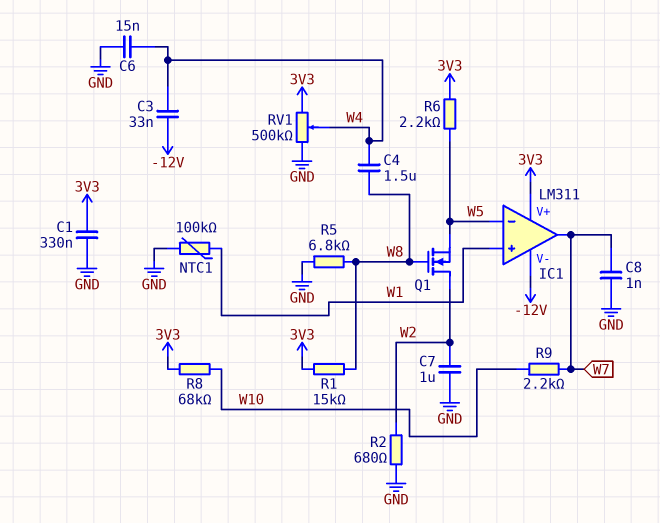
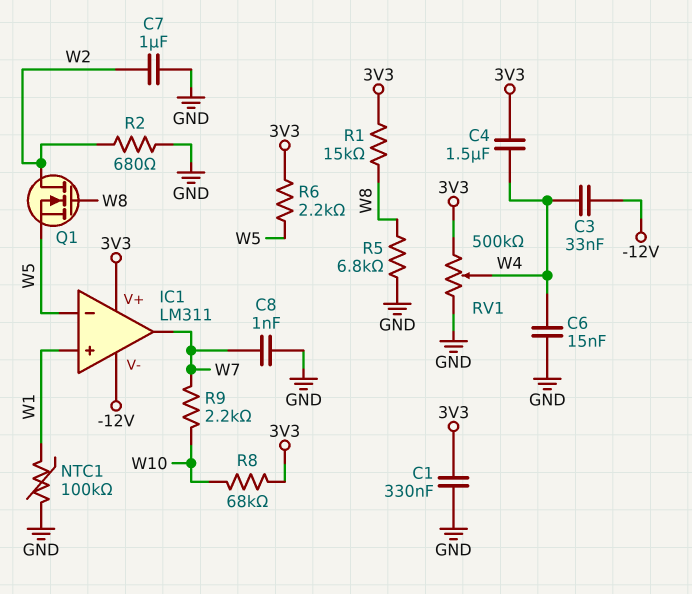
C4: 1.5uF (W4, W8) -> 1.5uF (3V3, W4)

